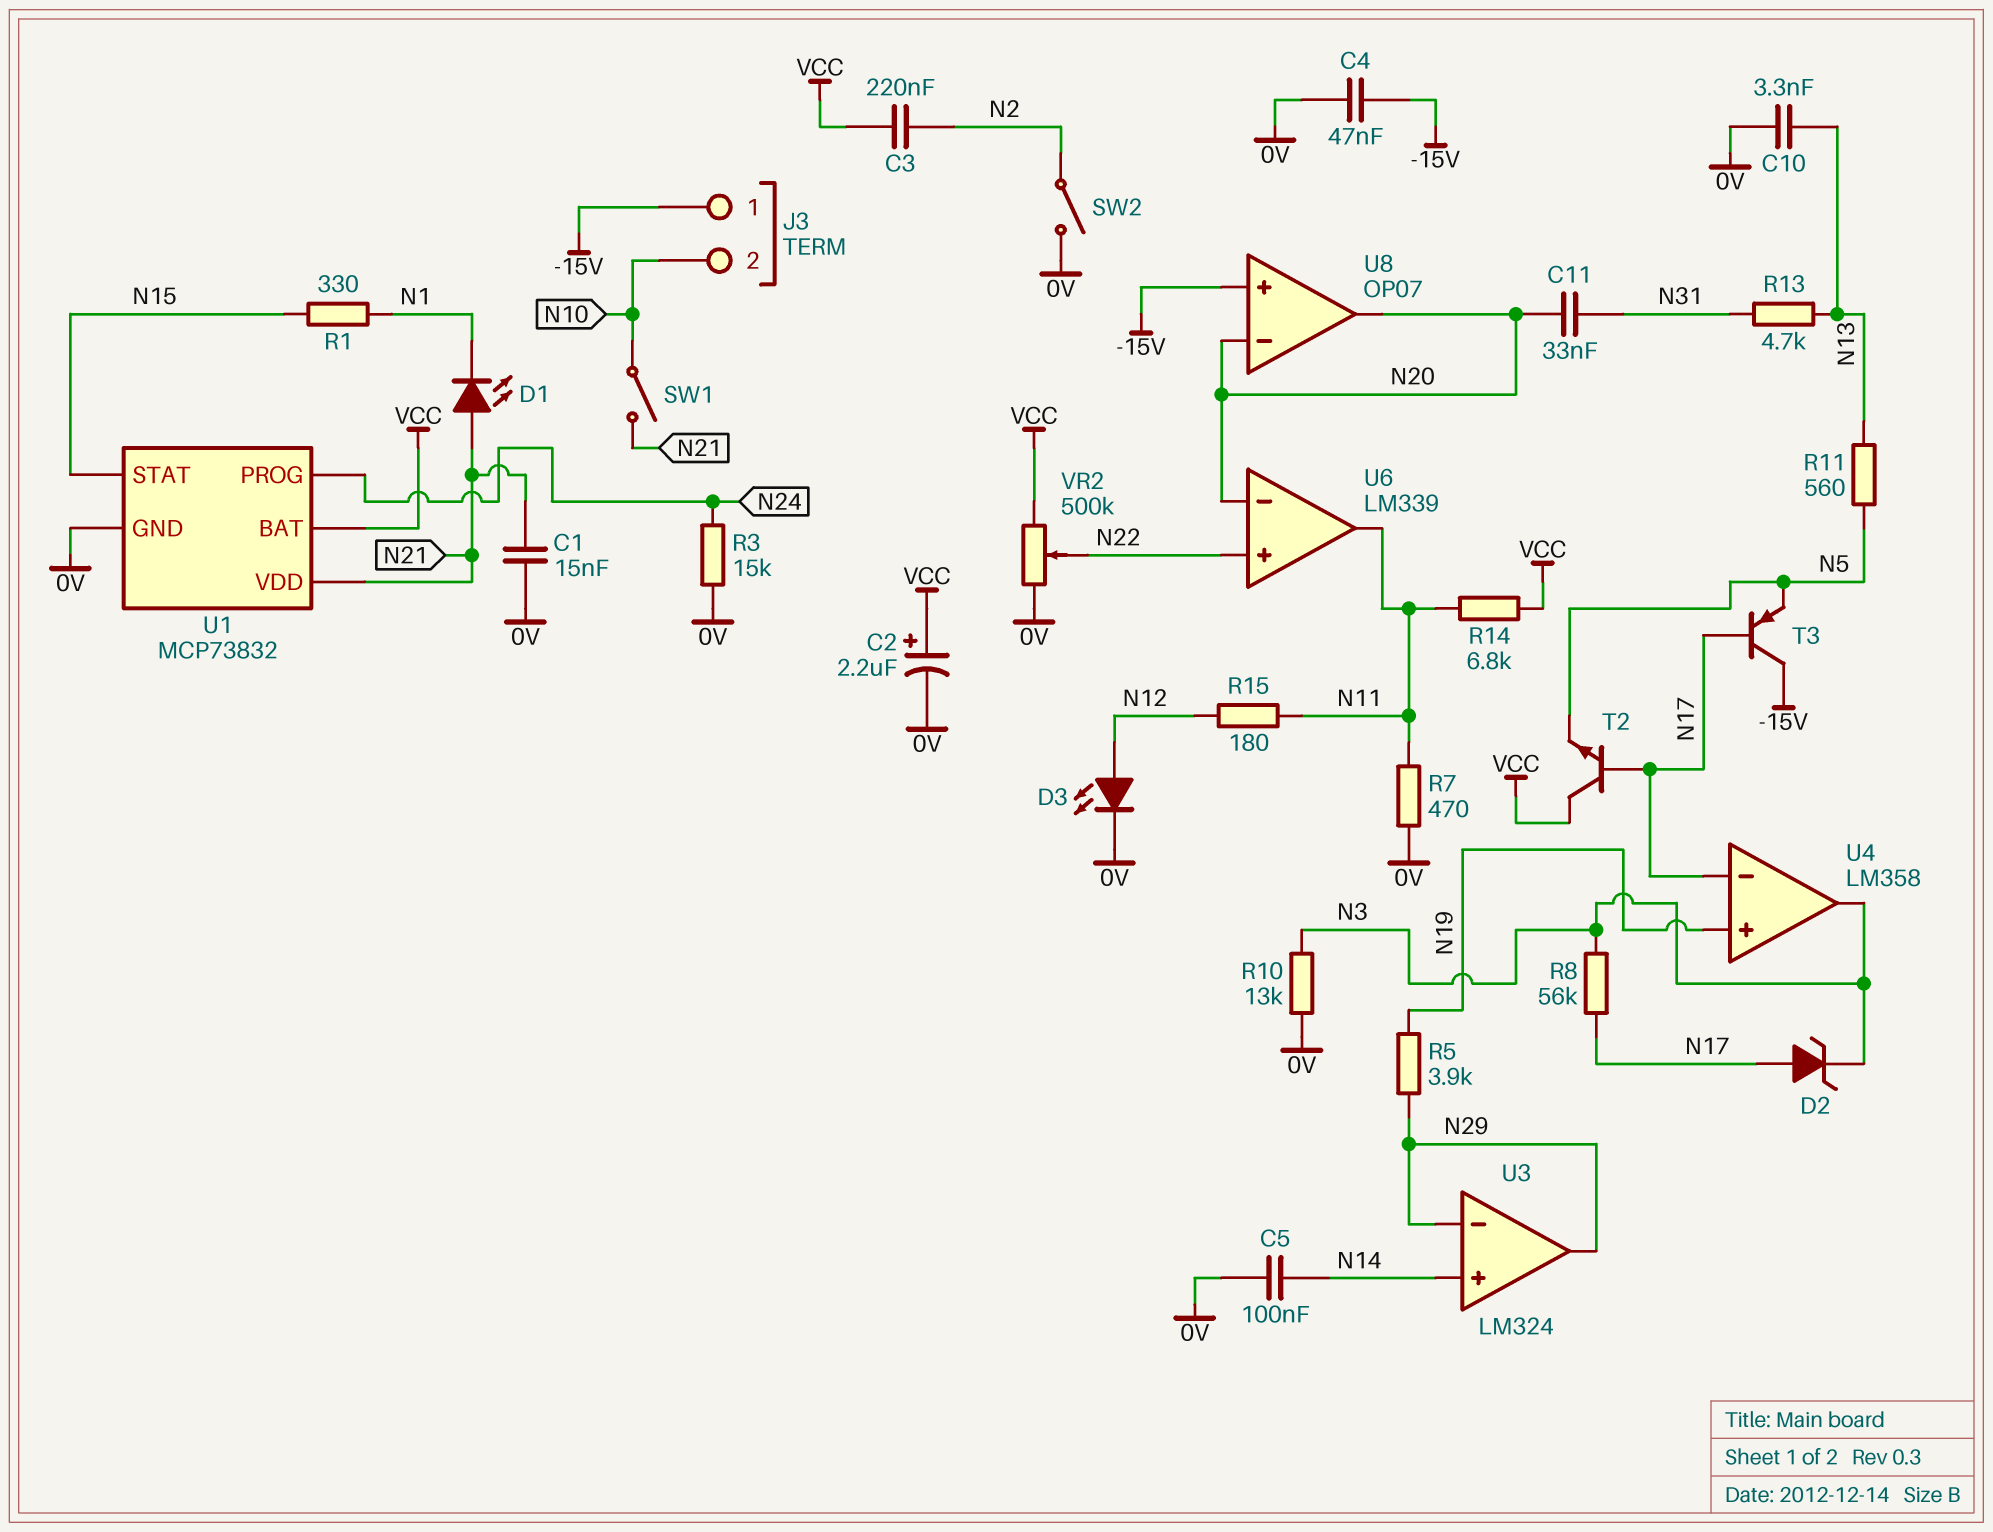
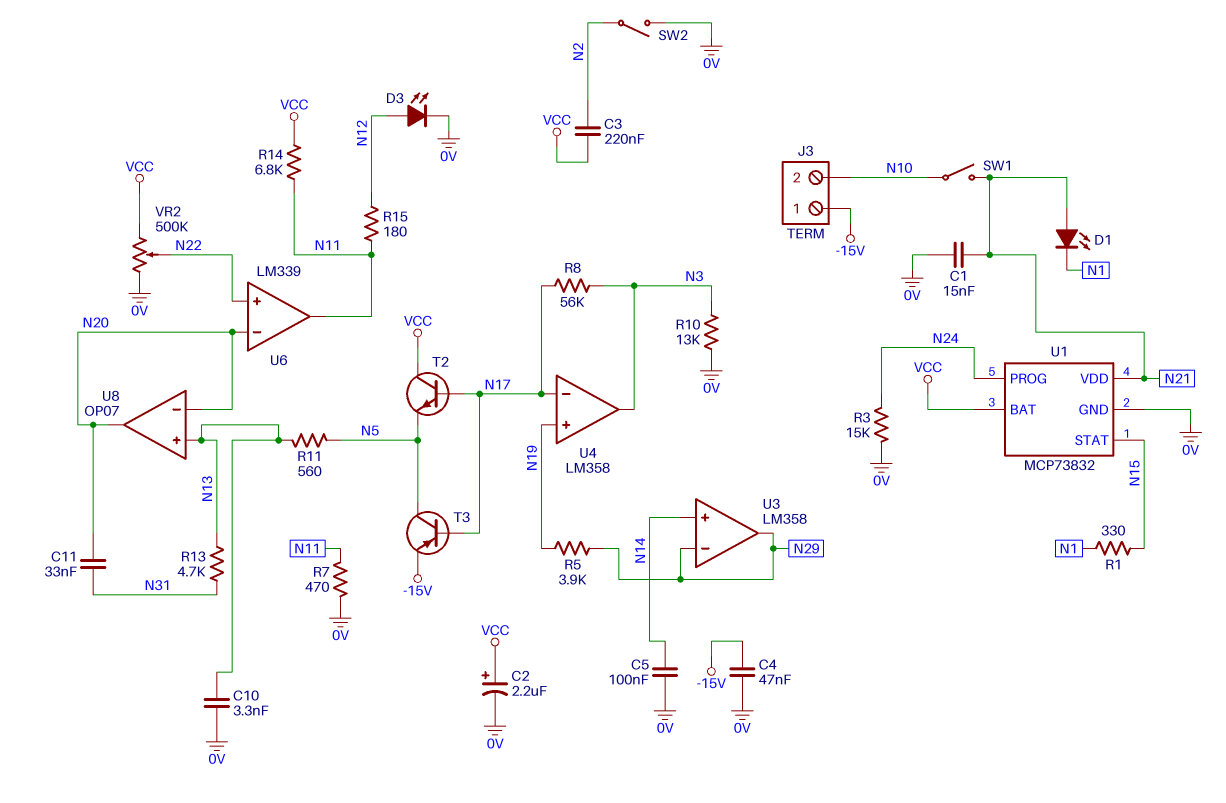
D2: zener (A N17, K N3) -> none
T3: PNP (B N17, C -15V, E N5) -> PNP (B N17, C N5, E -15V)
U3: LM324 -> LM358
U8 pin in+: -15V -> N13

